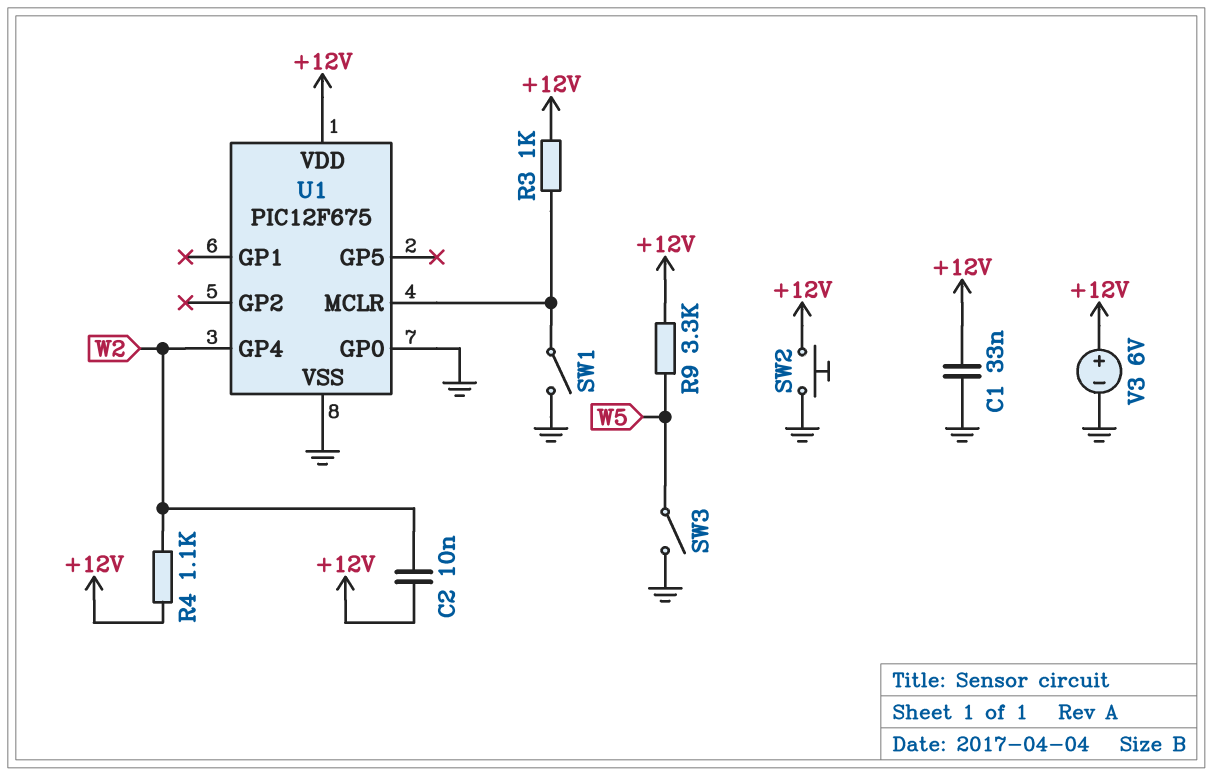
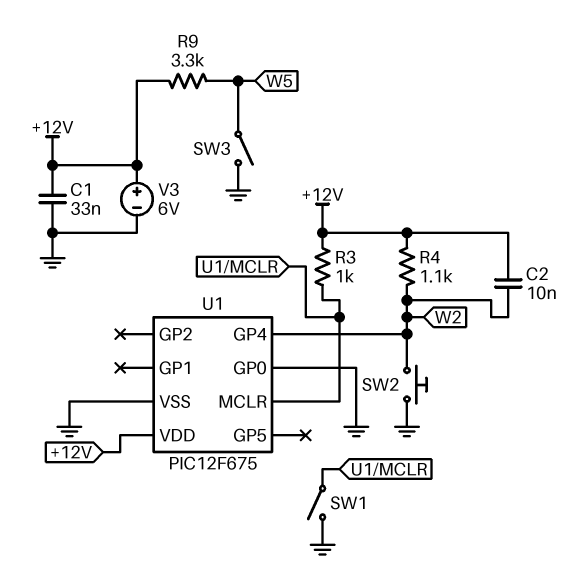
SW2: button (+12V, GND) -> button (GND, W2)

